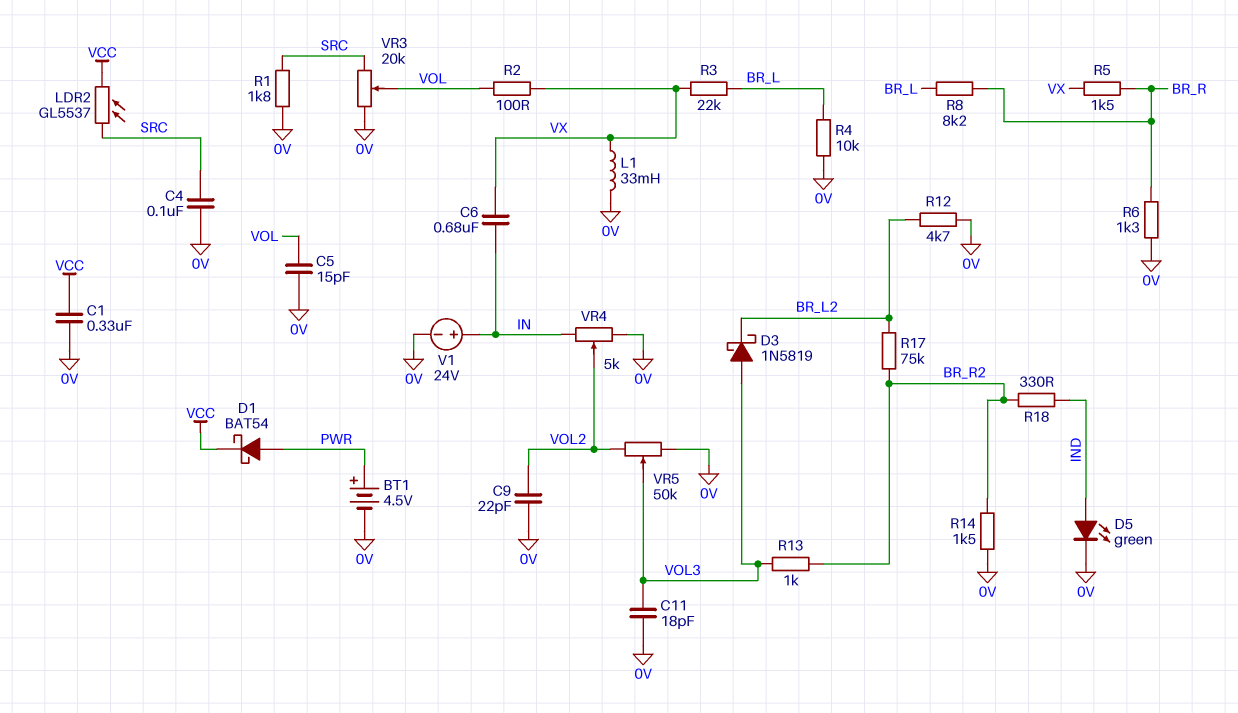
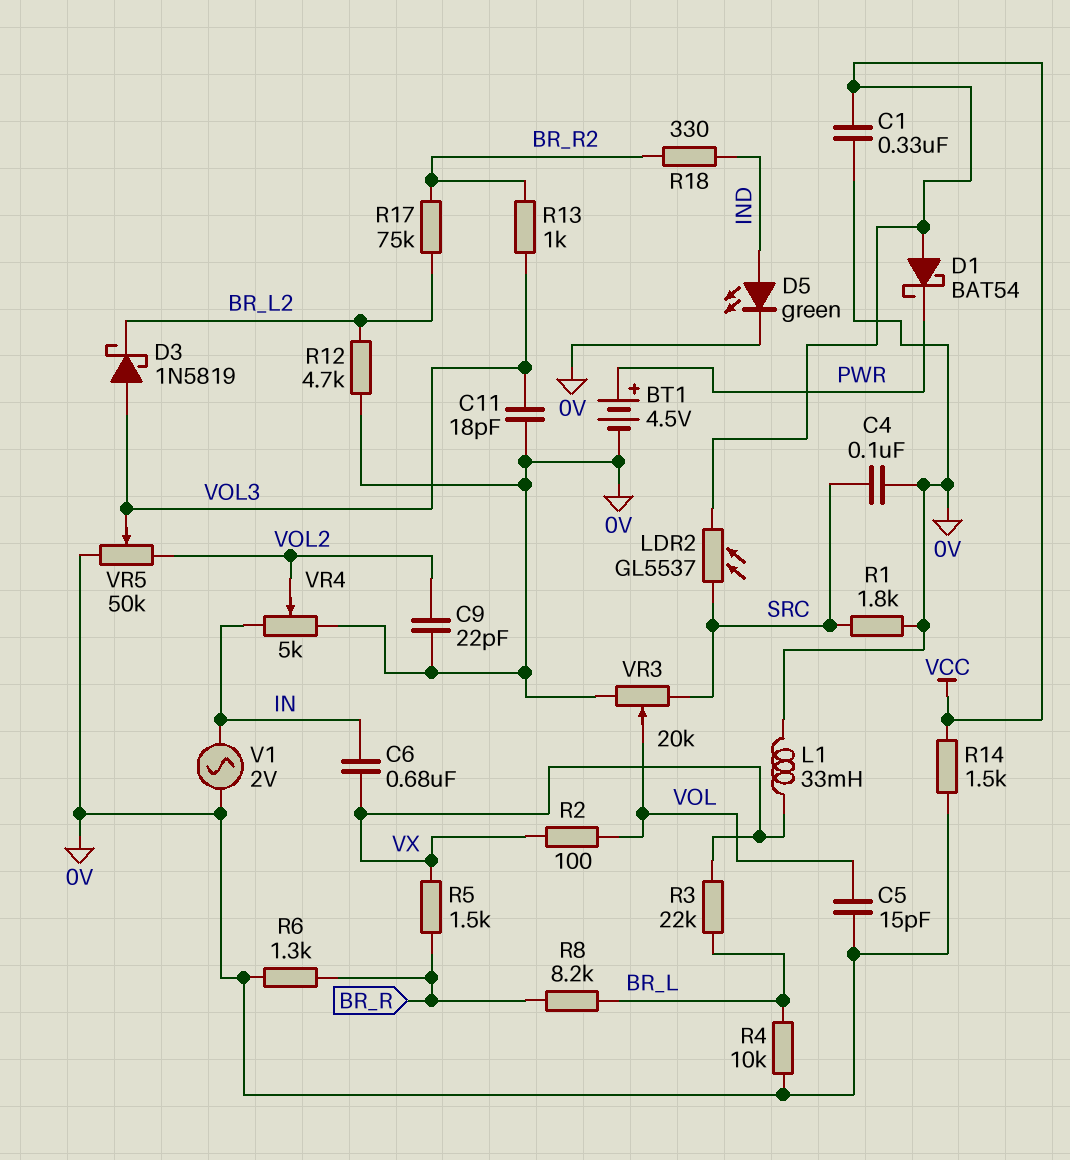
D1: schottky BAT54 (A PWR, K VCC) -> schottky BAT54 (A VCC, K PWR)
R14: 1.5k (0V, BR_R2) -> 1.5k (0V, VCC)
V1: 24V (plus IN, minus 0V) -> AC 2V (0V, IN)

